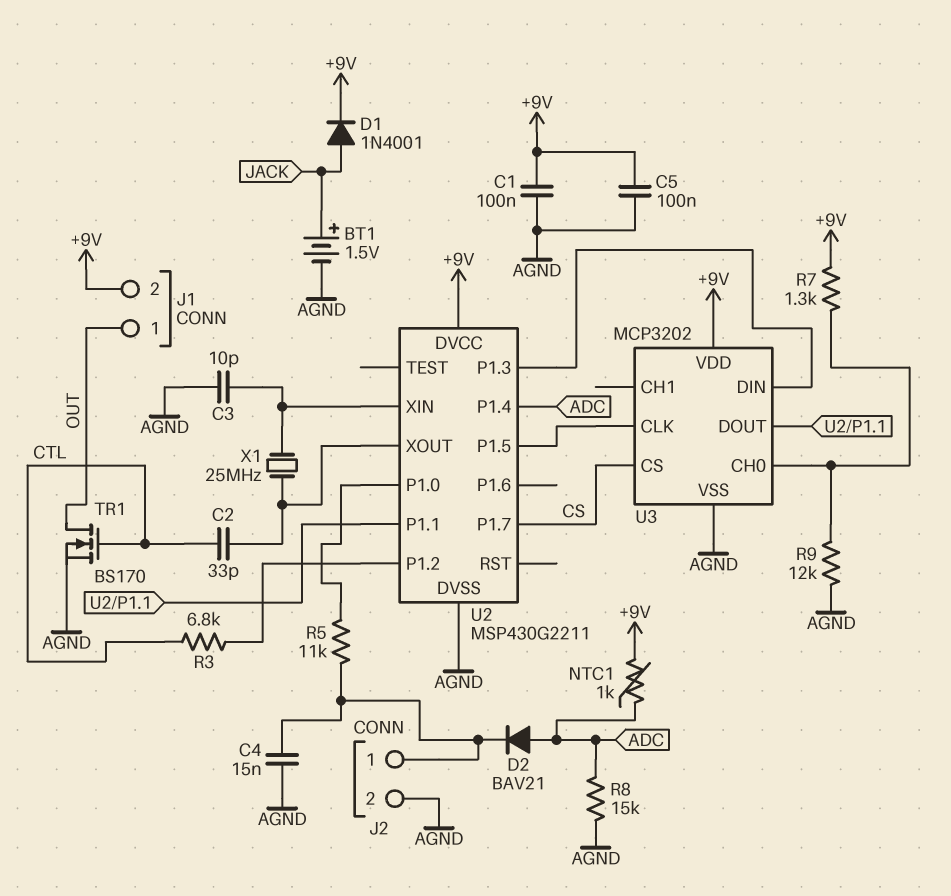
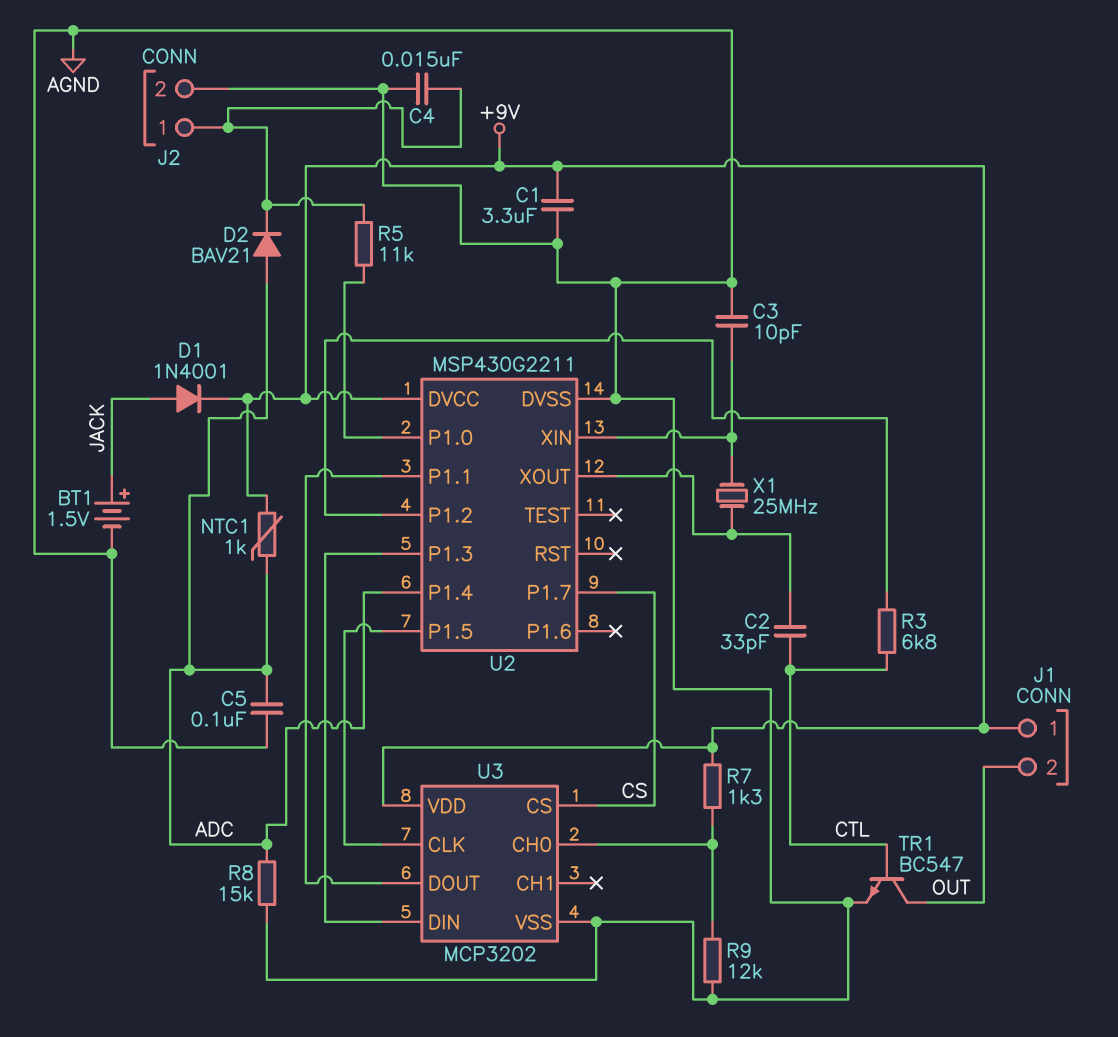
C1: 100nF (+9V, AGND) -> 3.3uF (+9V, AGND)
C5: 100nF (+9V, AGND) -> 100nF (ADC, AGND)
J1 pin 1: OUT -> +9V
J1 pin 2: +9V -> OUT
TR1: NMOS BS170 (G CTL, D OUT, S AGND) -> NPN BC547 (B CTL, C OUT, E AGND)

